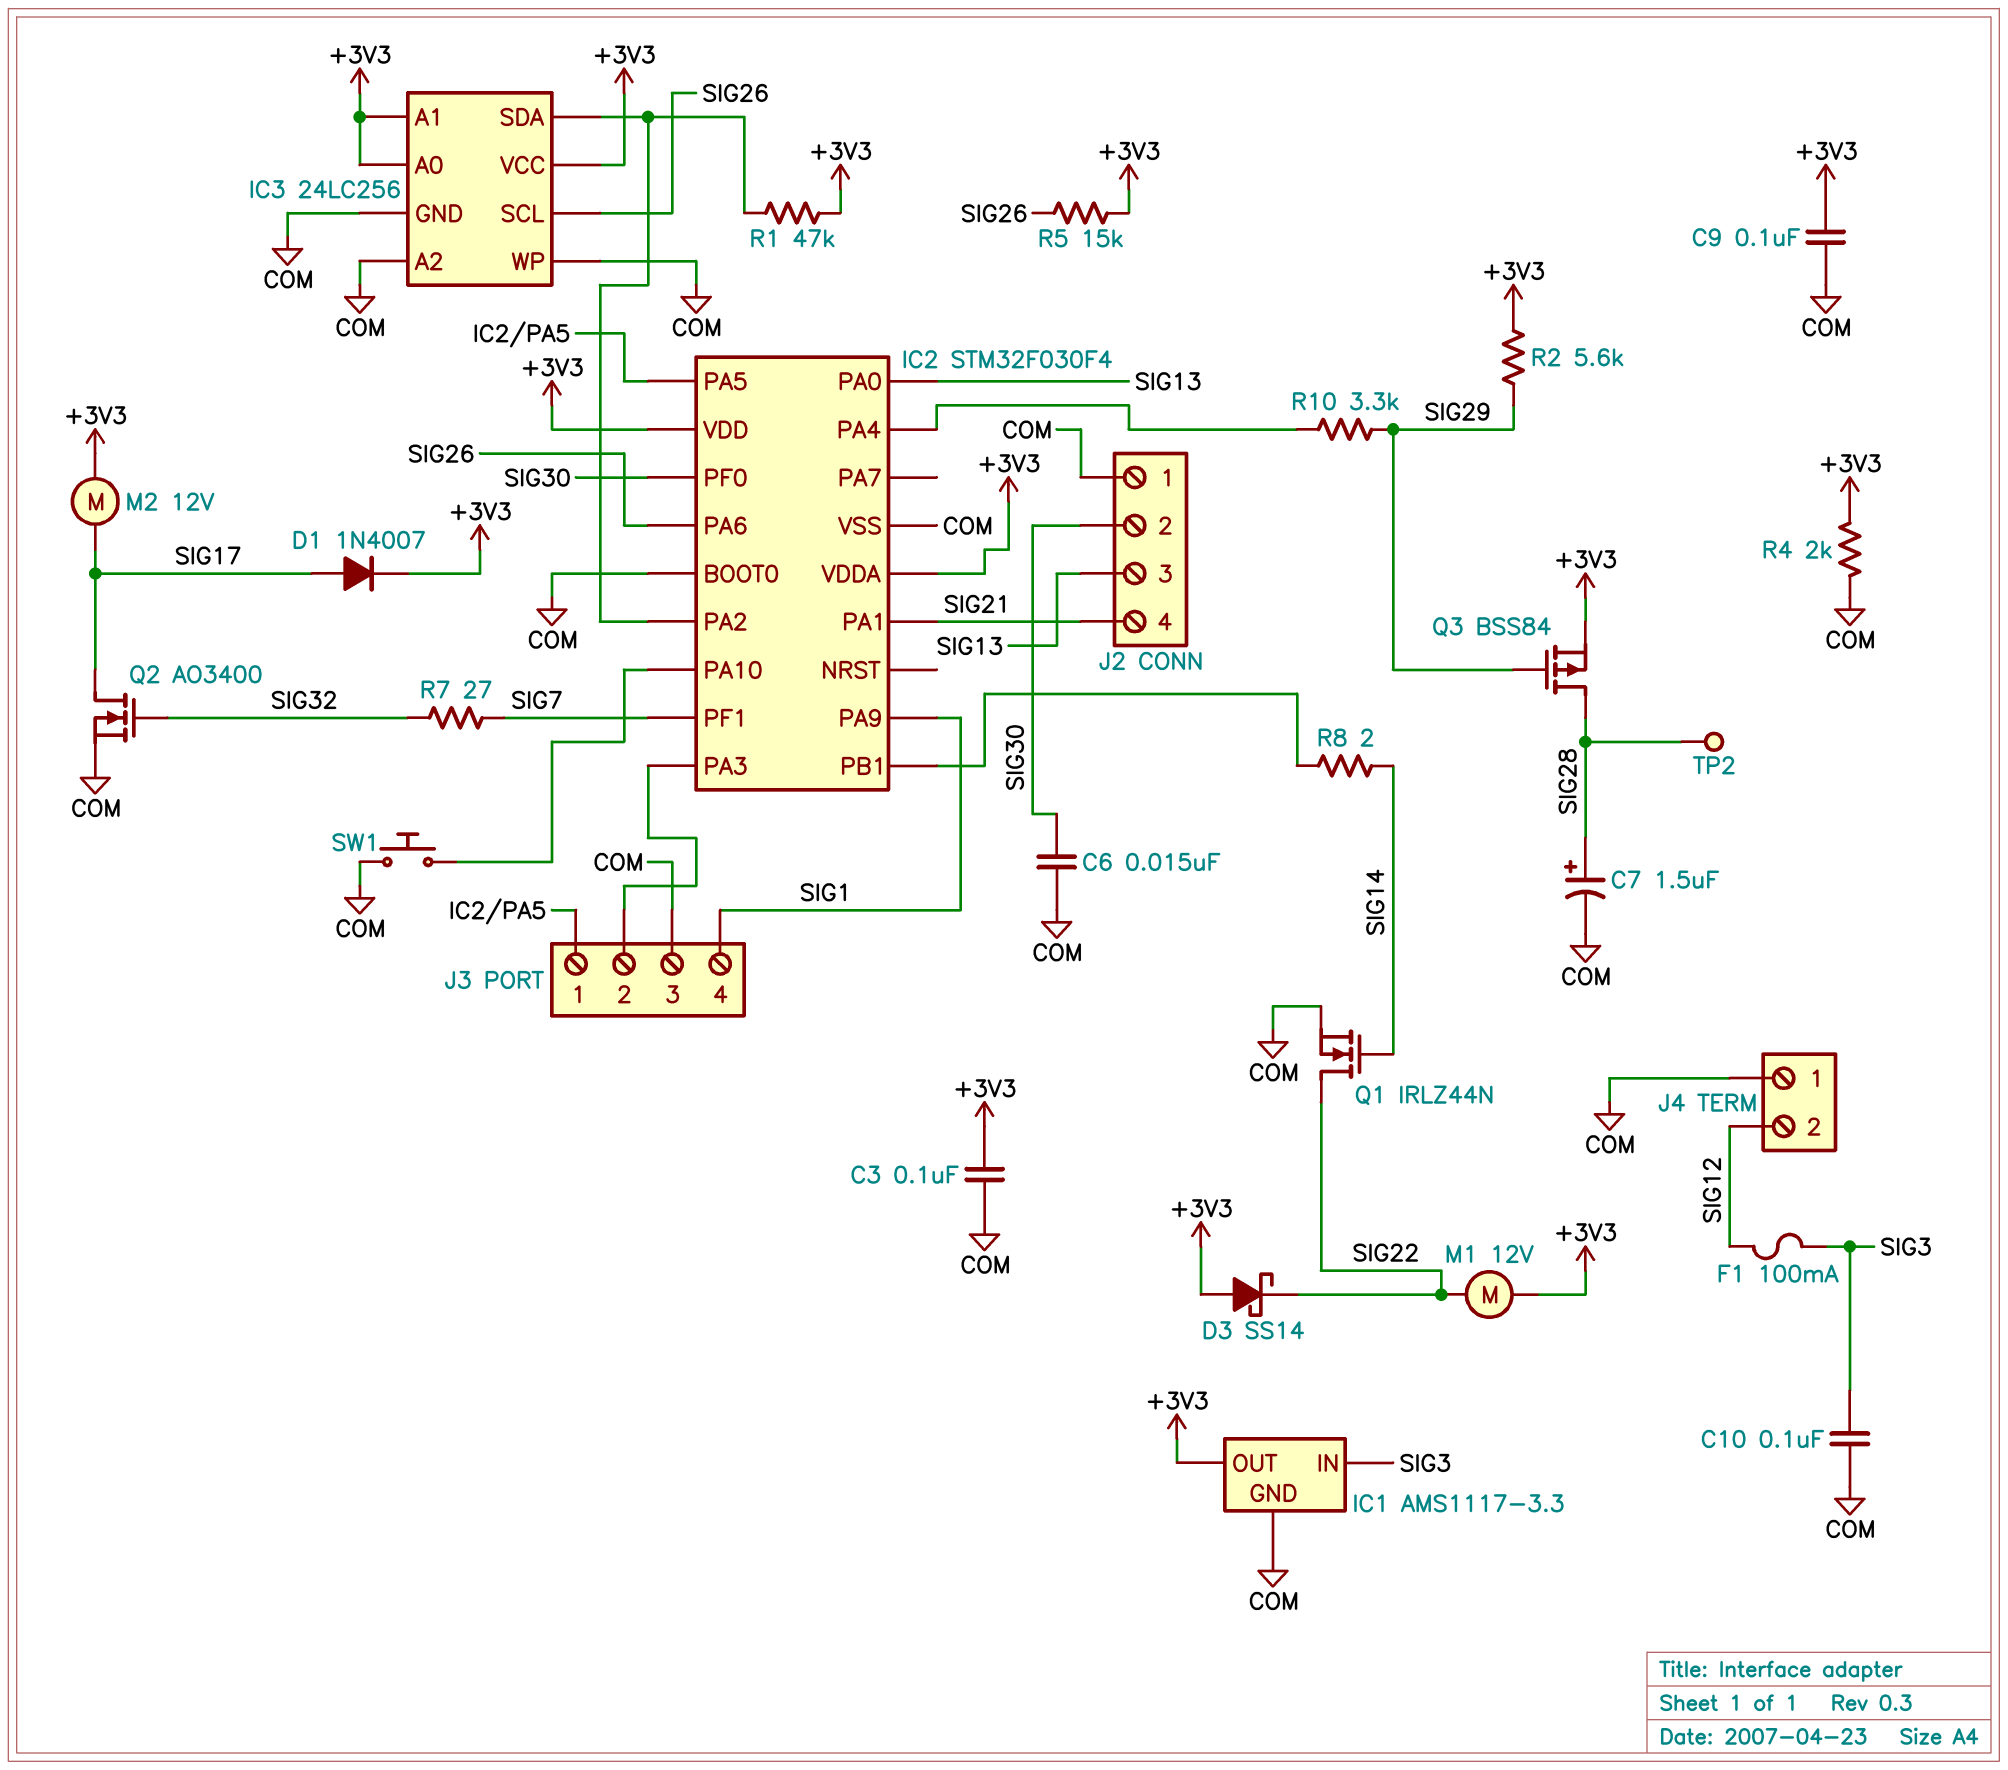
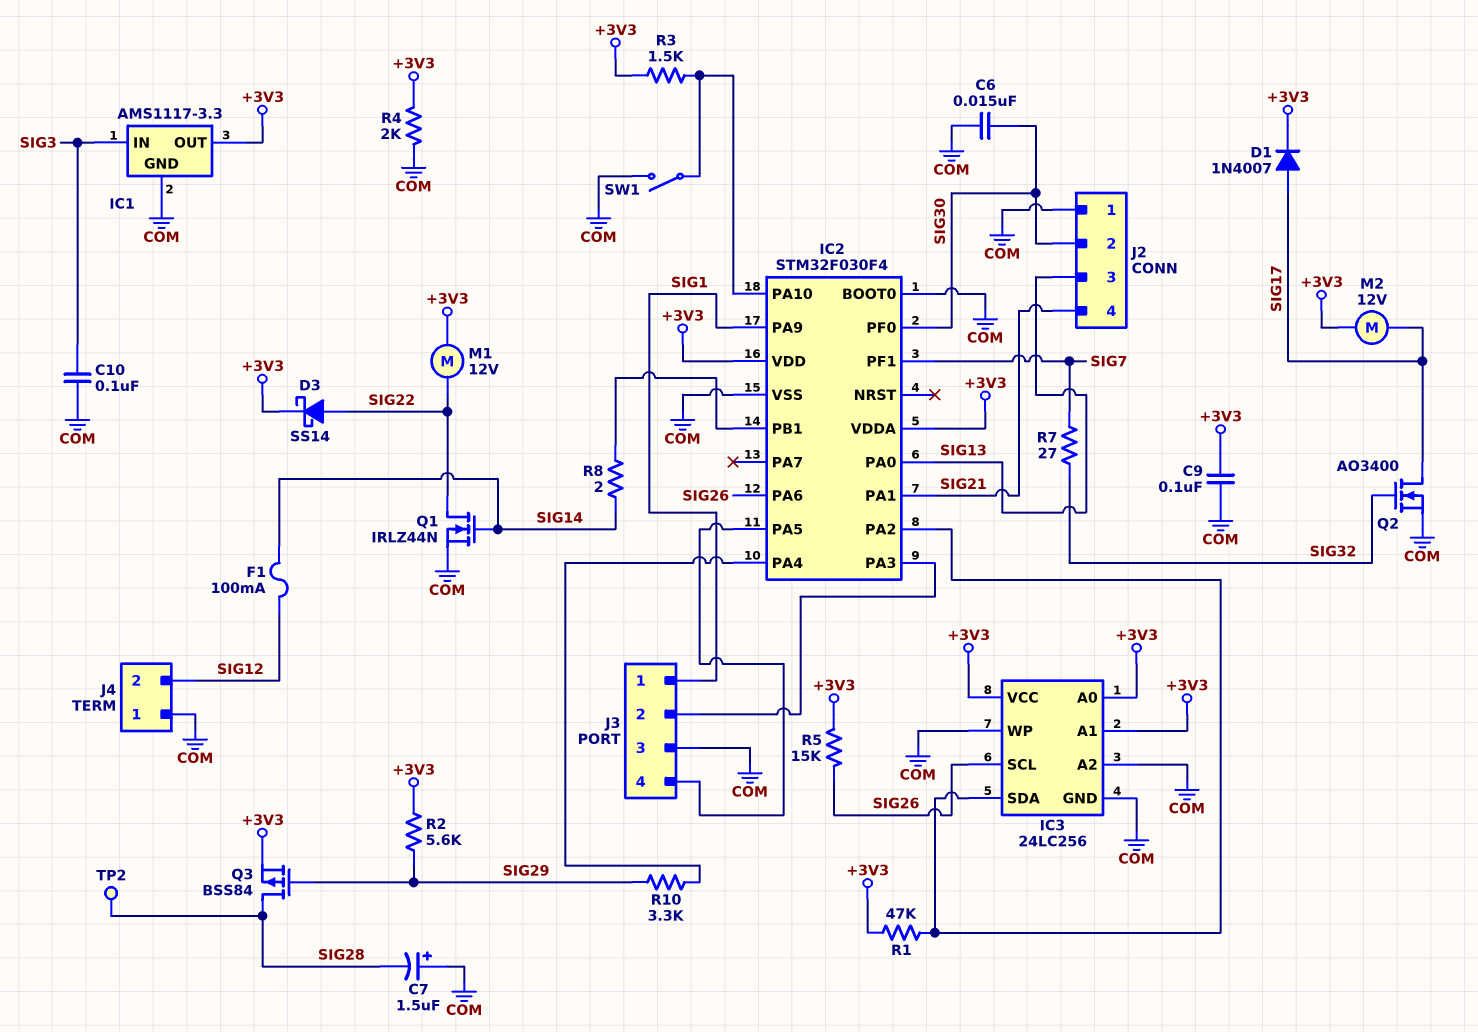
C3: 100nF (+3V3, COM) -> none
C7: 1.5uF (plus SIG28, minus COM) -> 1.5uF (plus COM, minus SIG28)
D3: schottky SS14 (A +3V3, K SIG22) -> schottky SS14 (A SIG22, K +3V3)
F1: 100mA (SIG3, SIG12) -> 100mA (SIG12, SIG14)
J3 pin 1: IC2/PA5 -> SIG1
J3 pin 4: SIG1 -> IC2/PA5
R3: none -> 1.5k (+3V3, IC2/PA10)
SW1: button (COM, IC2/PA10) -> switch (COM, IC2/PA10)

